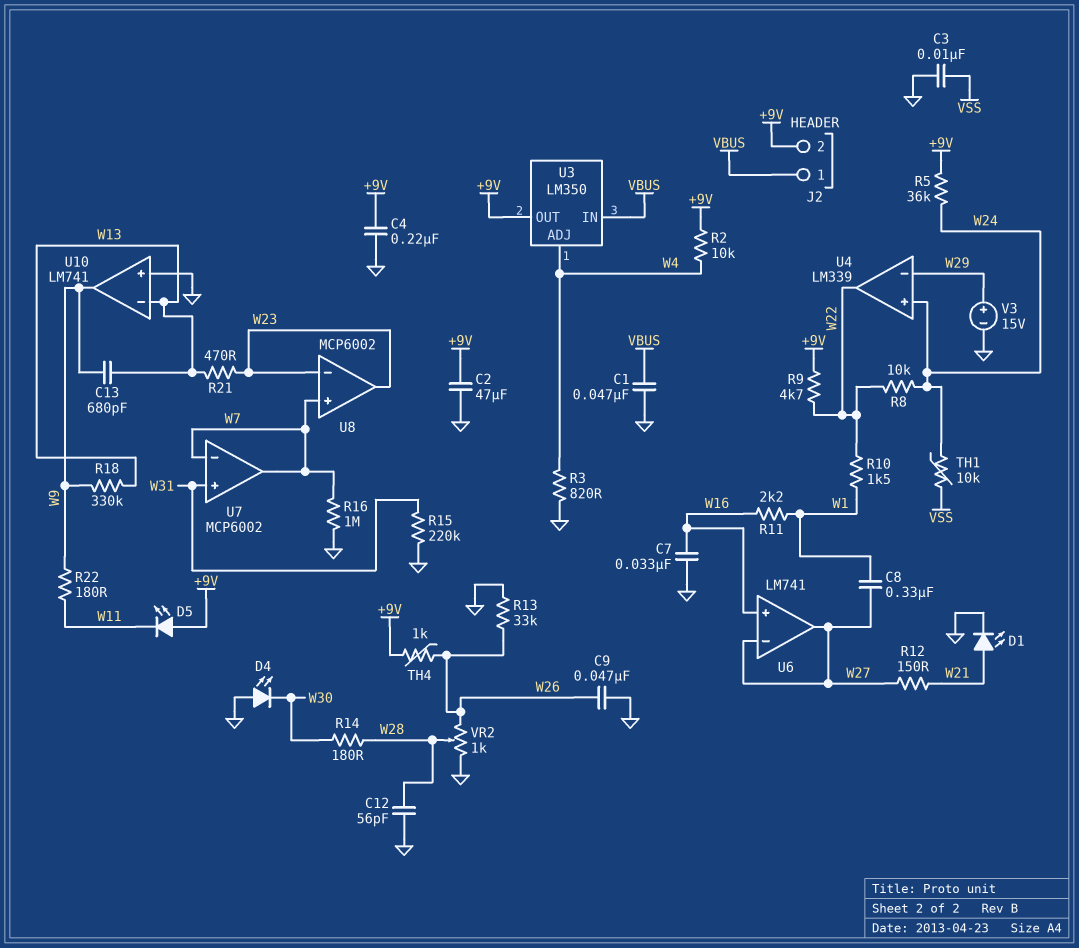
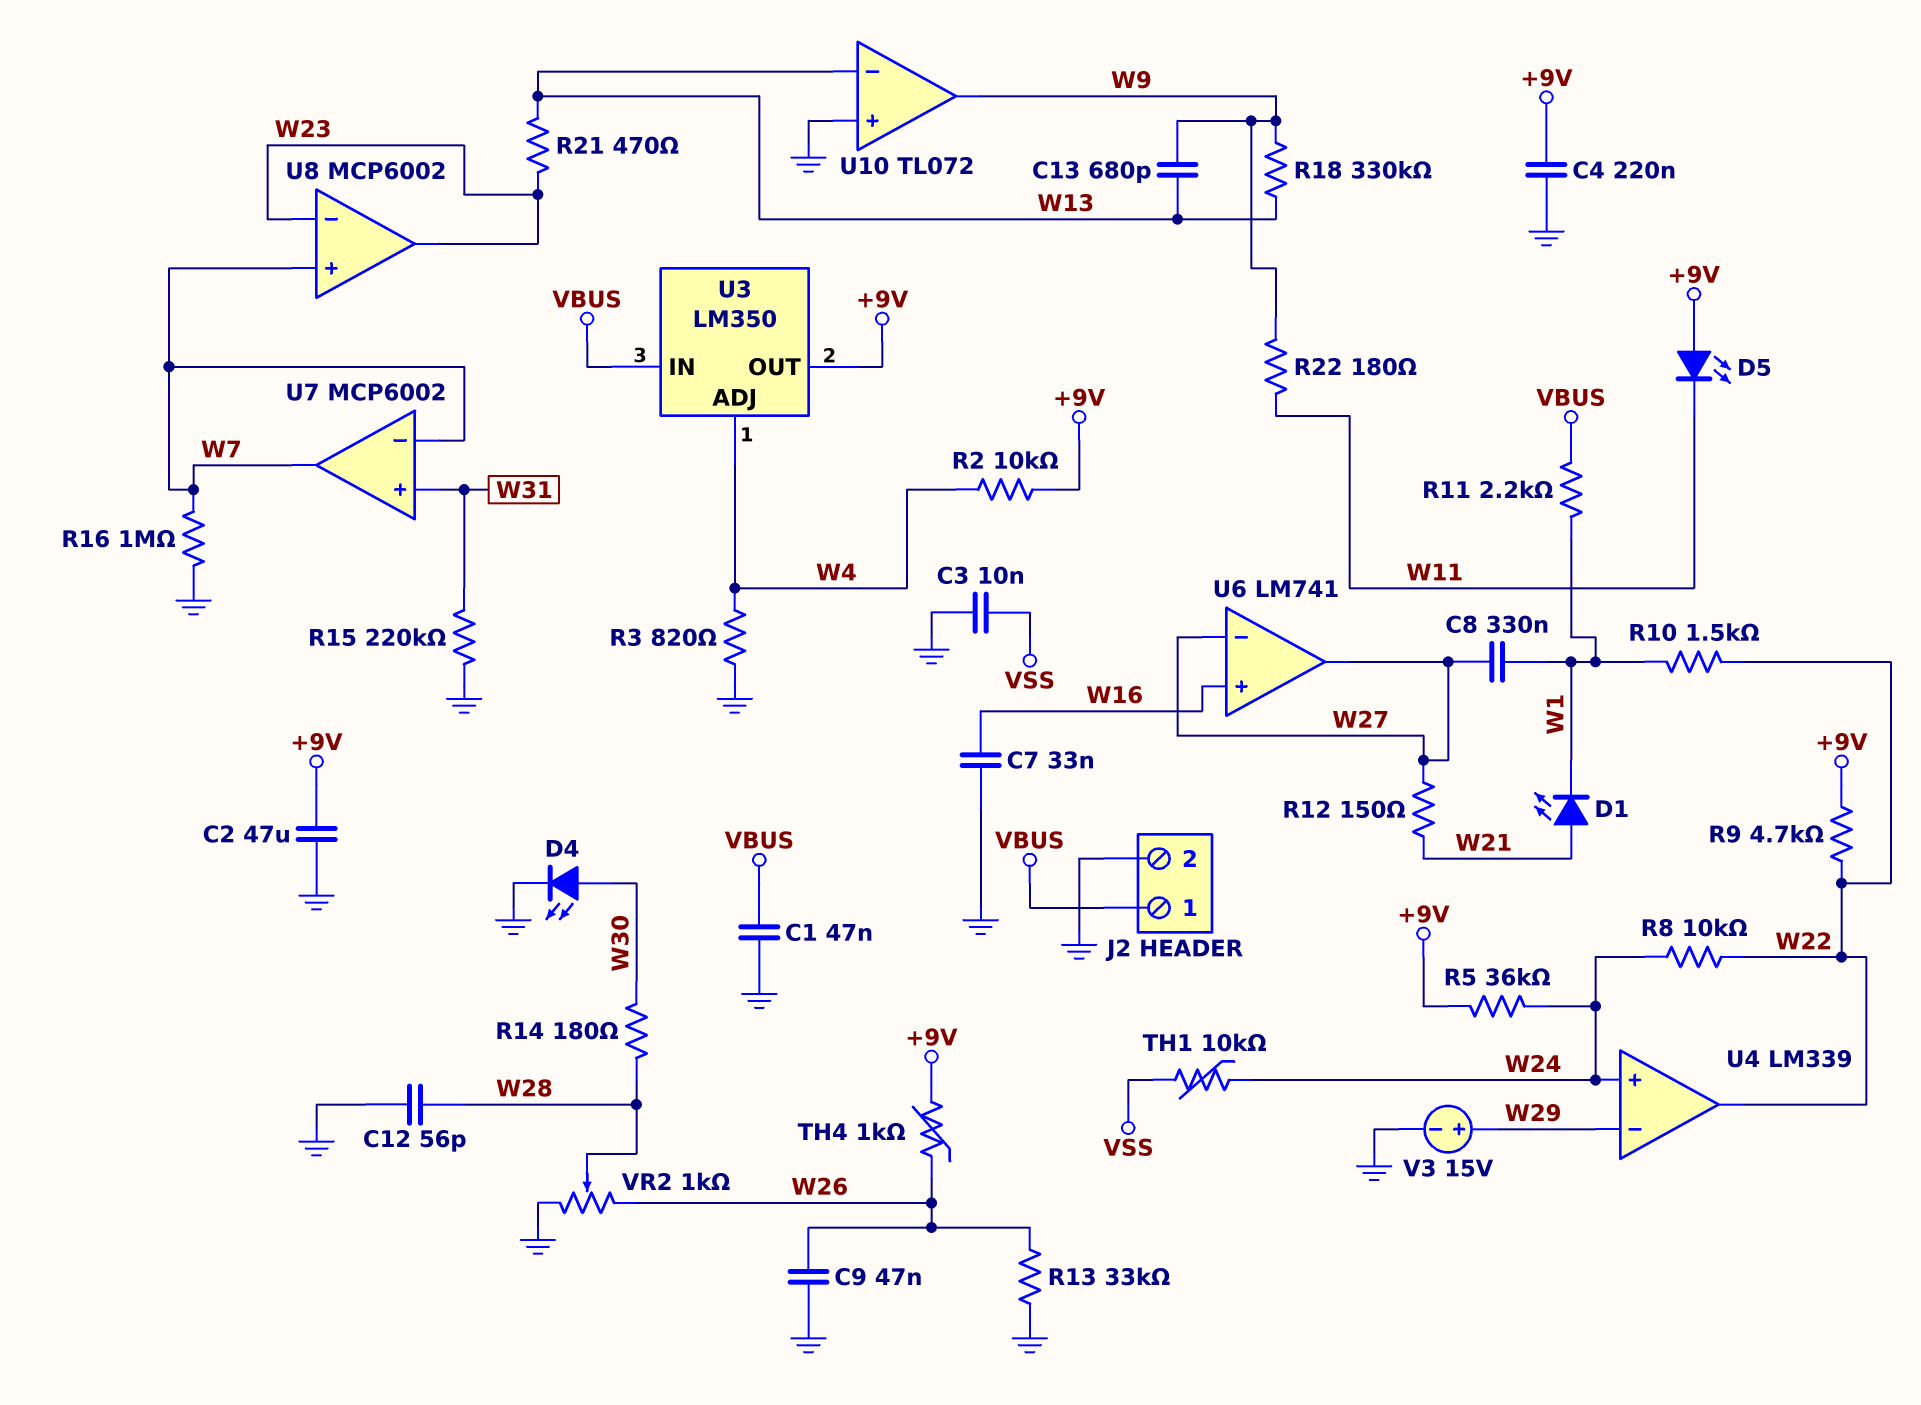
D1: LED (A W21, K GND) -> LED (A W21, K W1)
D4: LED (A GND, K W30) -> LED (A W30, K GND)
J2 pin 2: +9V -> GND
R11: 2.2k (W1, W16) -> 2.2k (VBUS, W1)
U10: LM741 -> TL072

